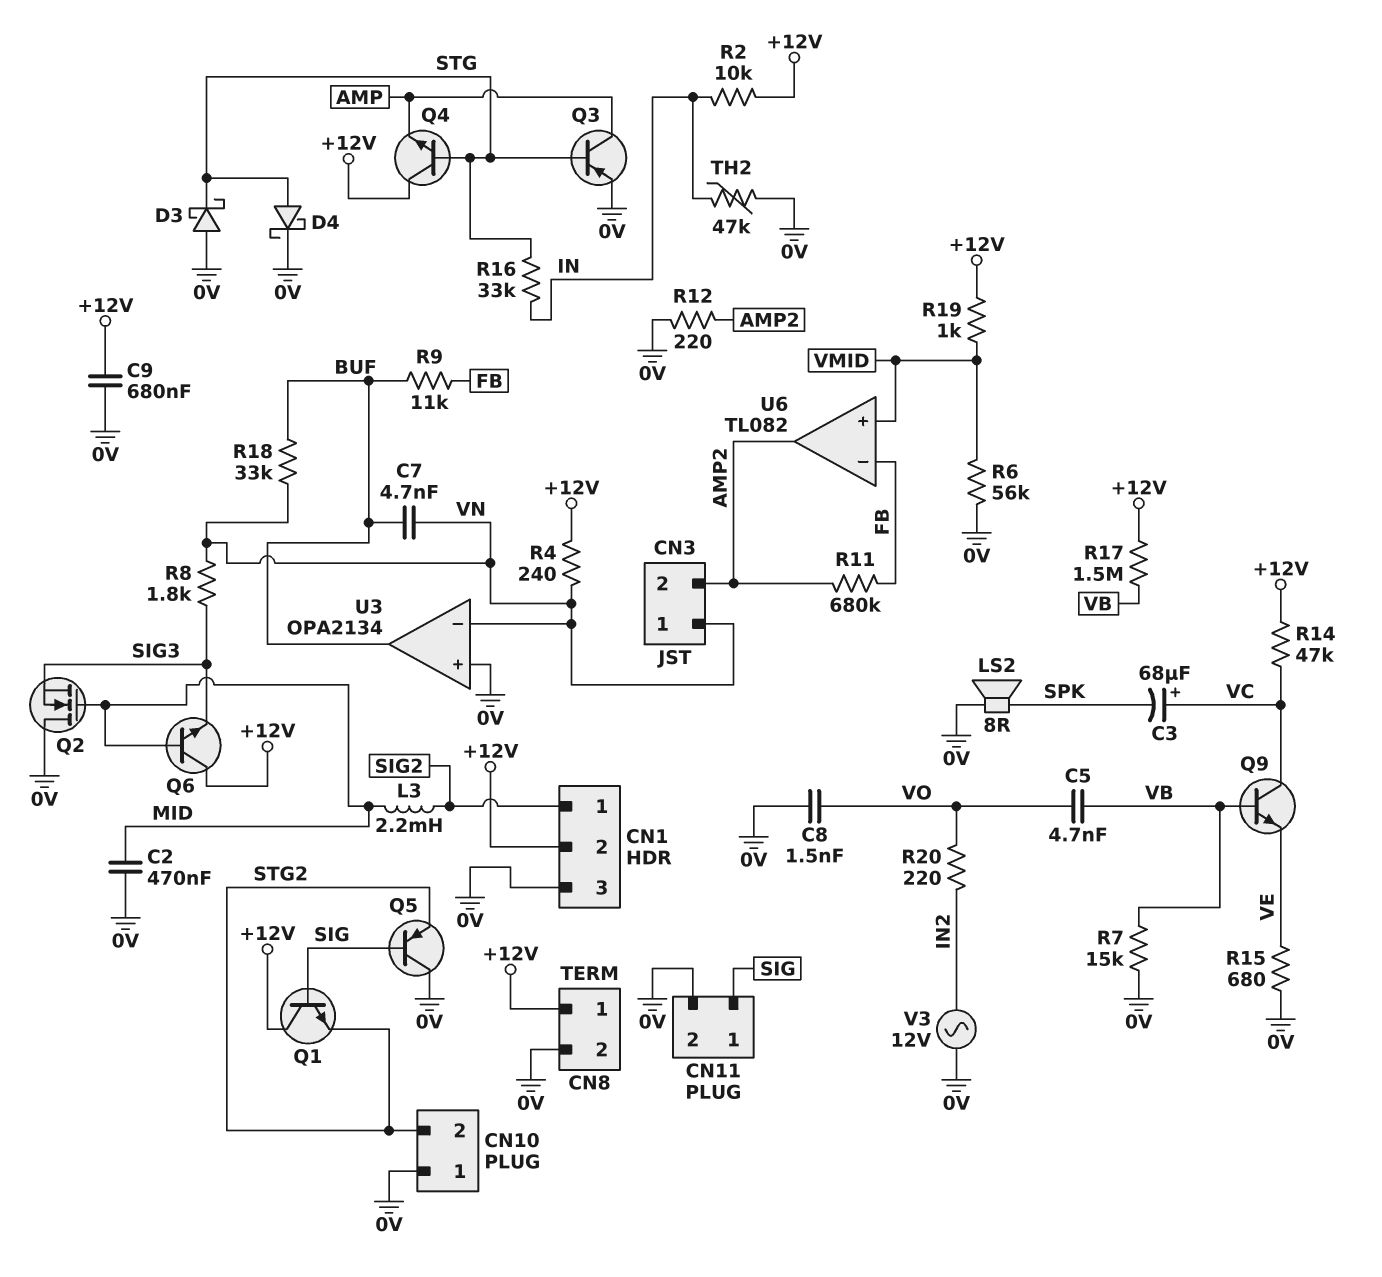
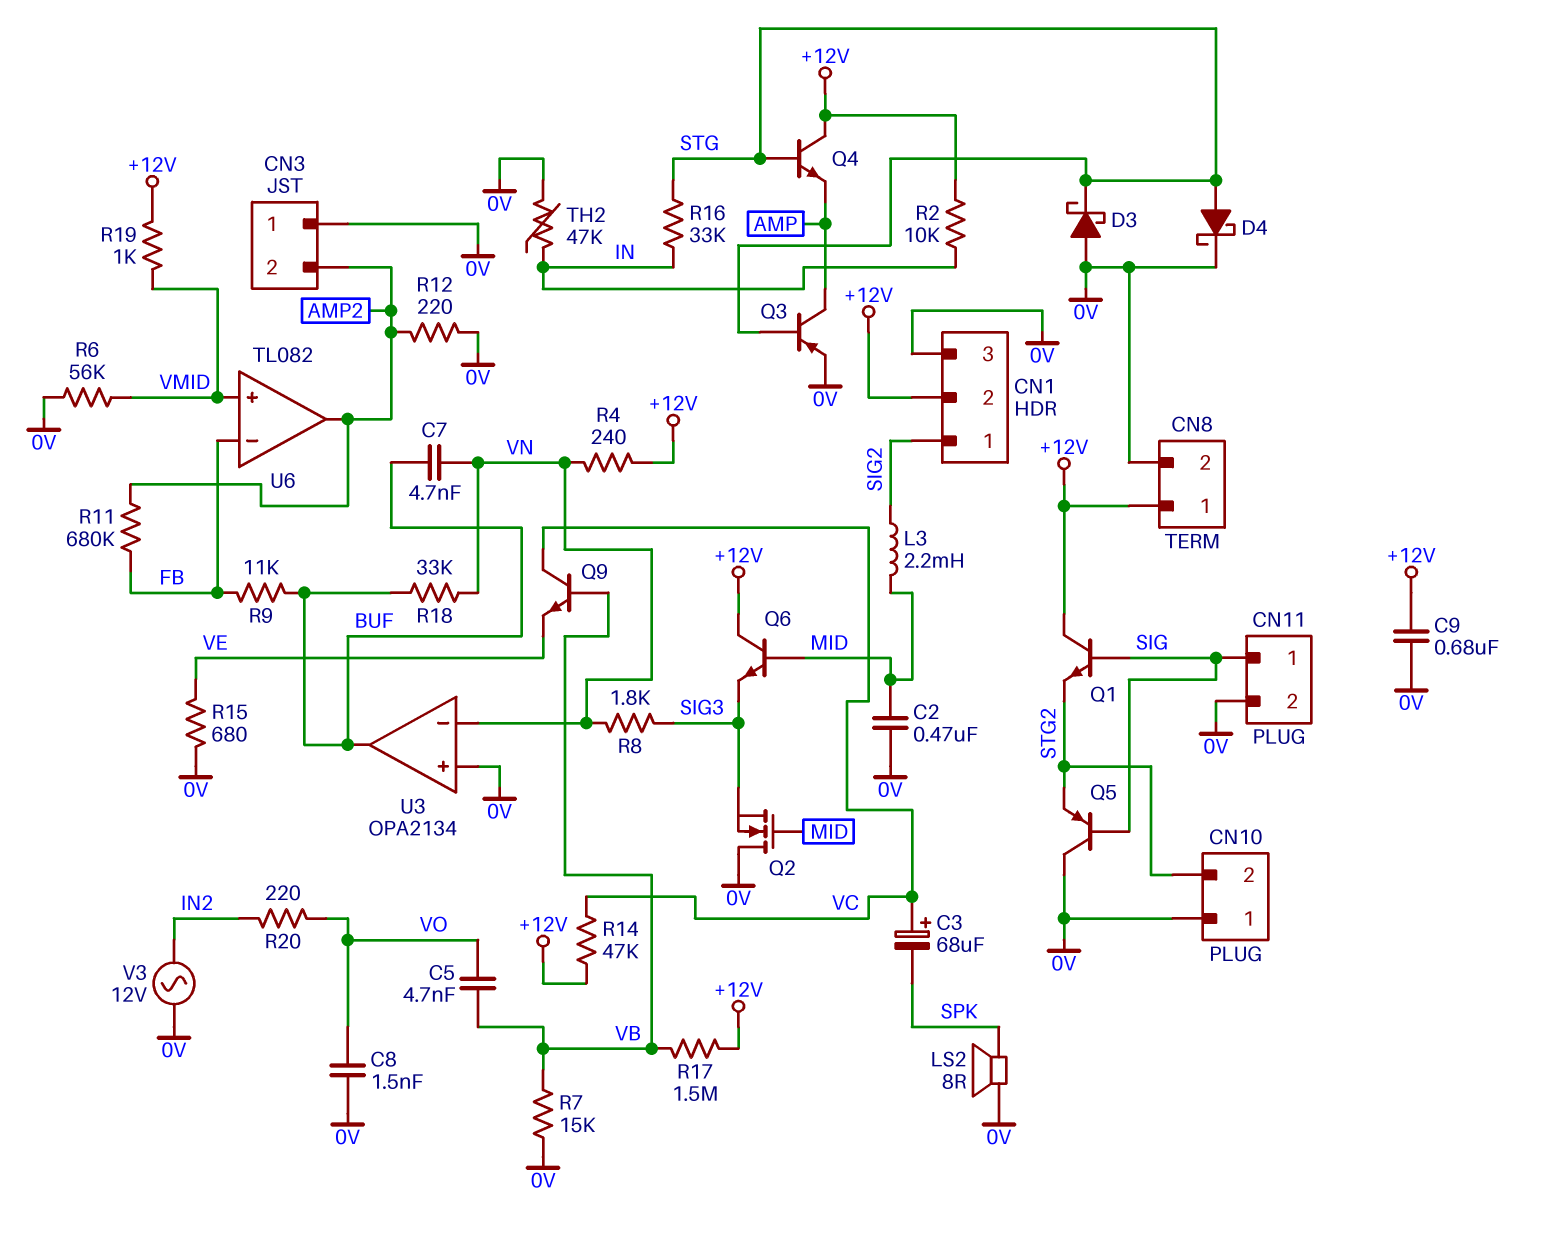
CN3 pin 1: VN -> 0V

